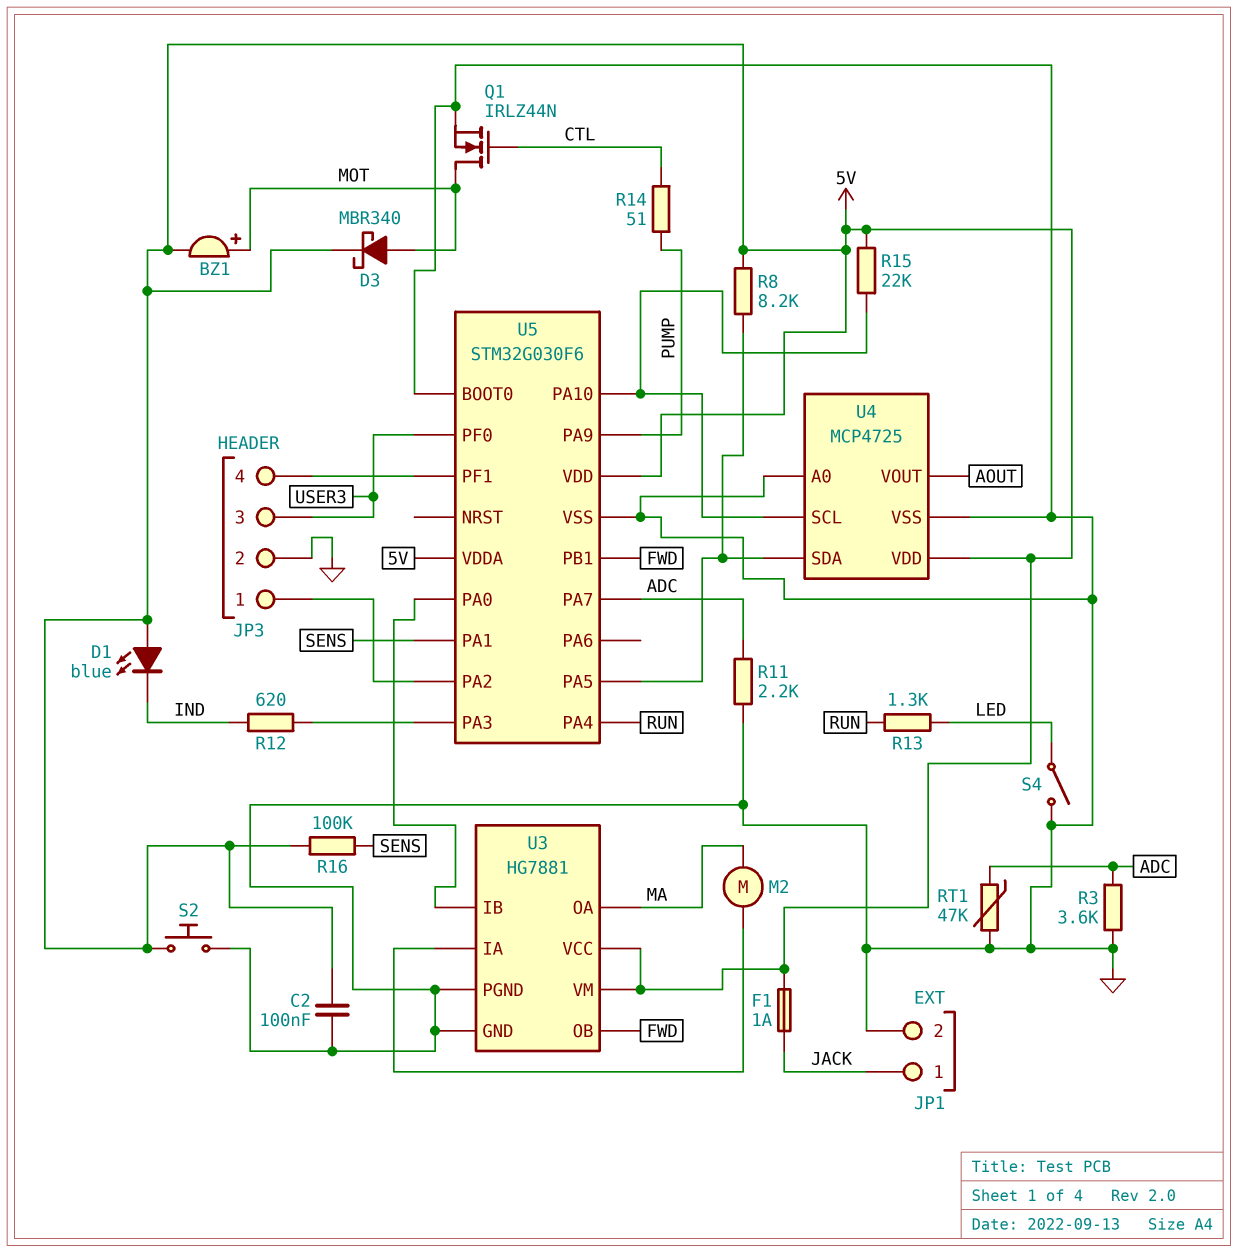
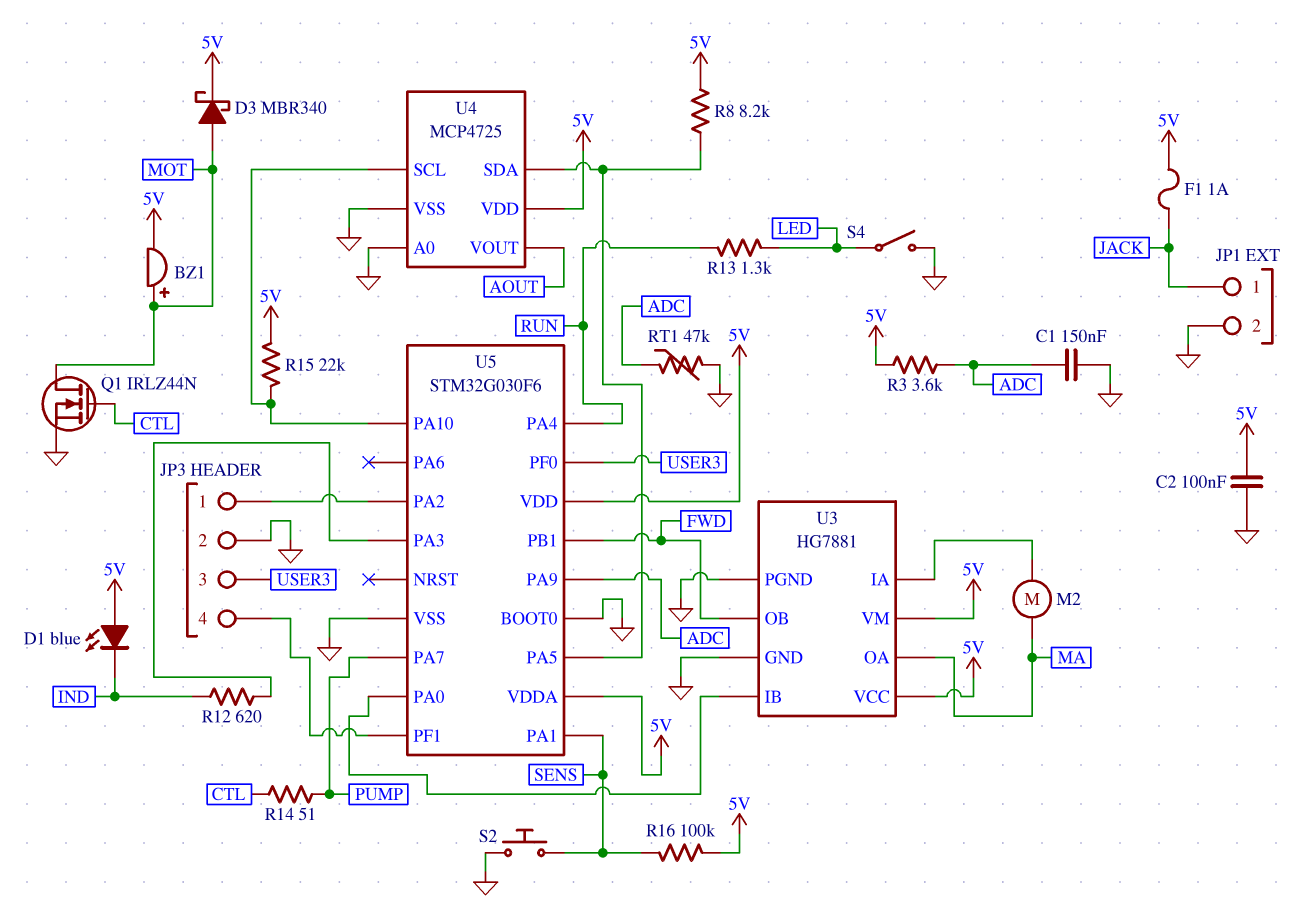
C1: none -> 150nF (ADC, GND)
R3: 3.6k (ADC, GND) -> 3.6k (5V, ADC)
R11: 2.2k (ADC, GND) -> none
S2: button (5V, GND) -> button (GND, SENS)
U5 pin PA7: ADC -> PUMP
U5 pin PA9: PUMP -> ADC

